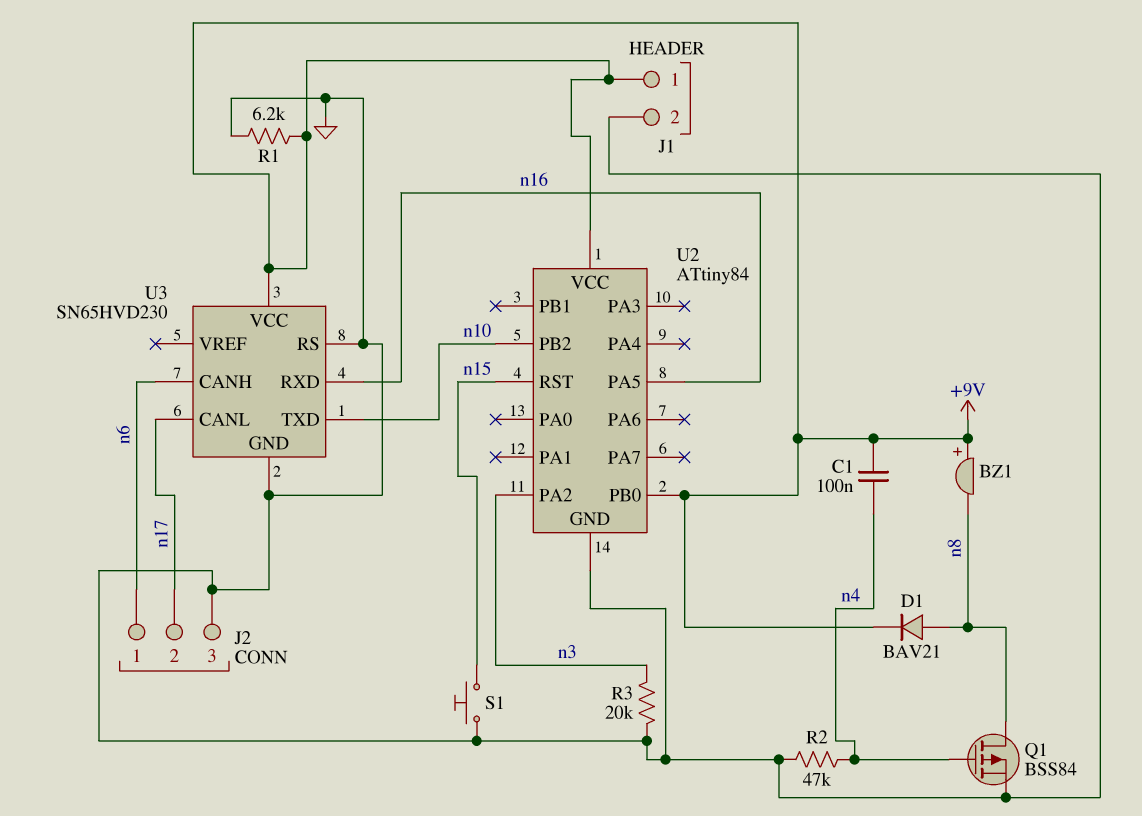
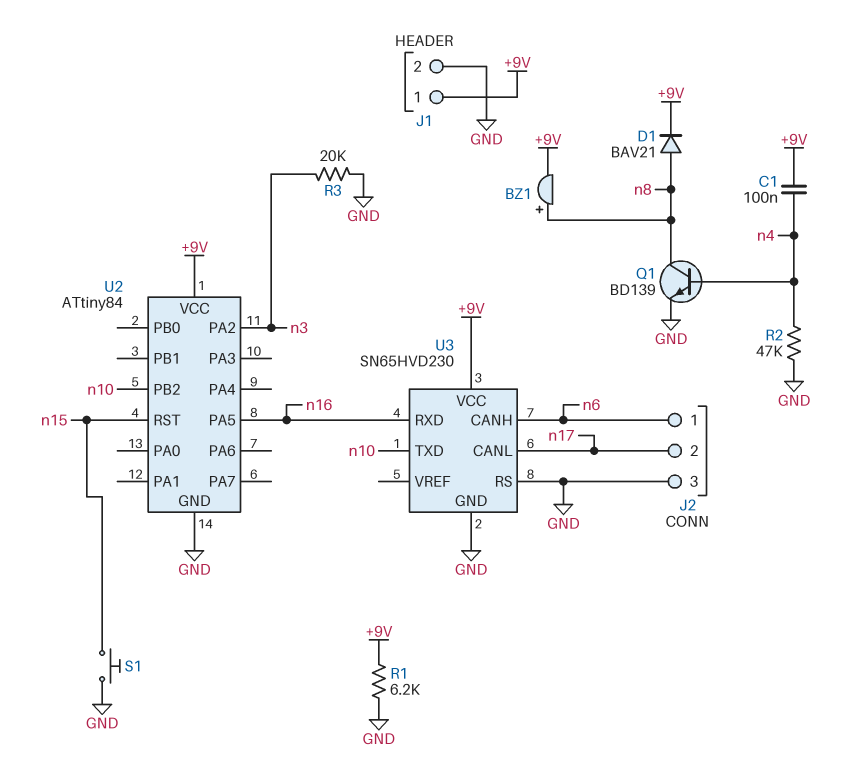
BZ1: buzzer (plus +9V, minus n8) -> buzzer (plus n8, minus +9V)
Q1: PMOS BSS84 (G n4, D n8, S GND) -> NPN BD139 (B n4, C n8, E GND)
U2 pin PB0: +9V -> none

